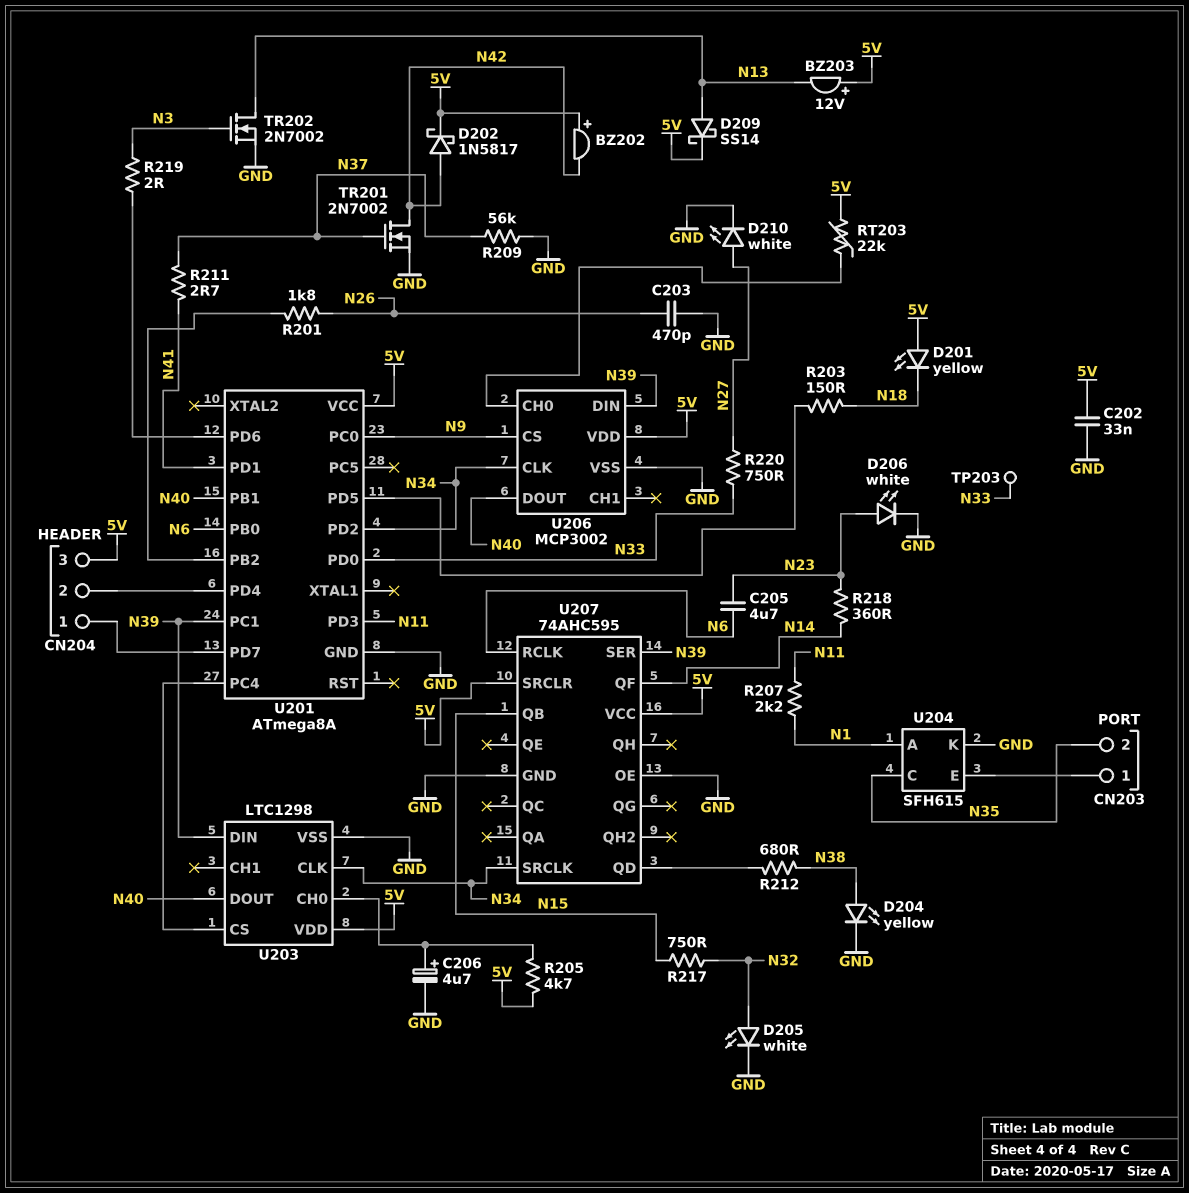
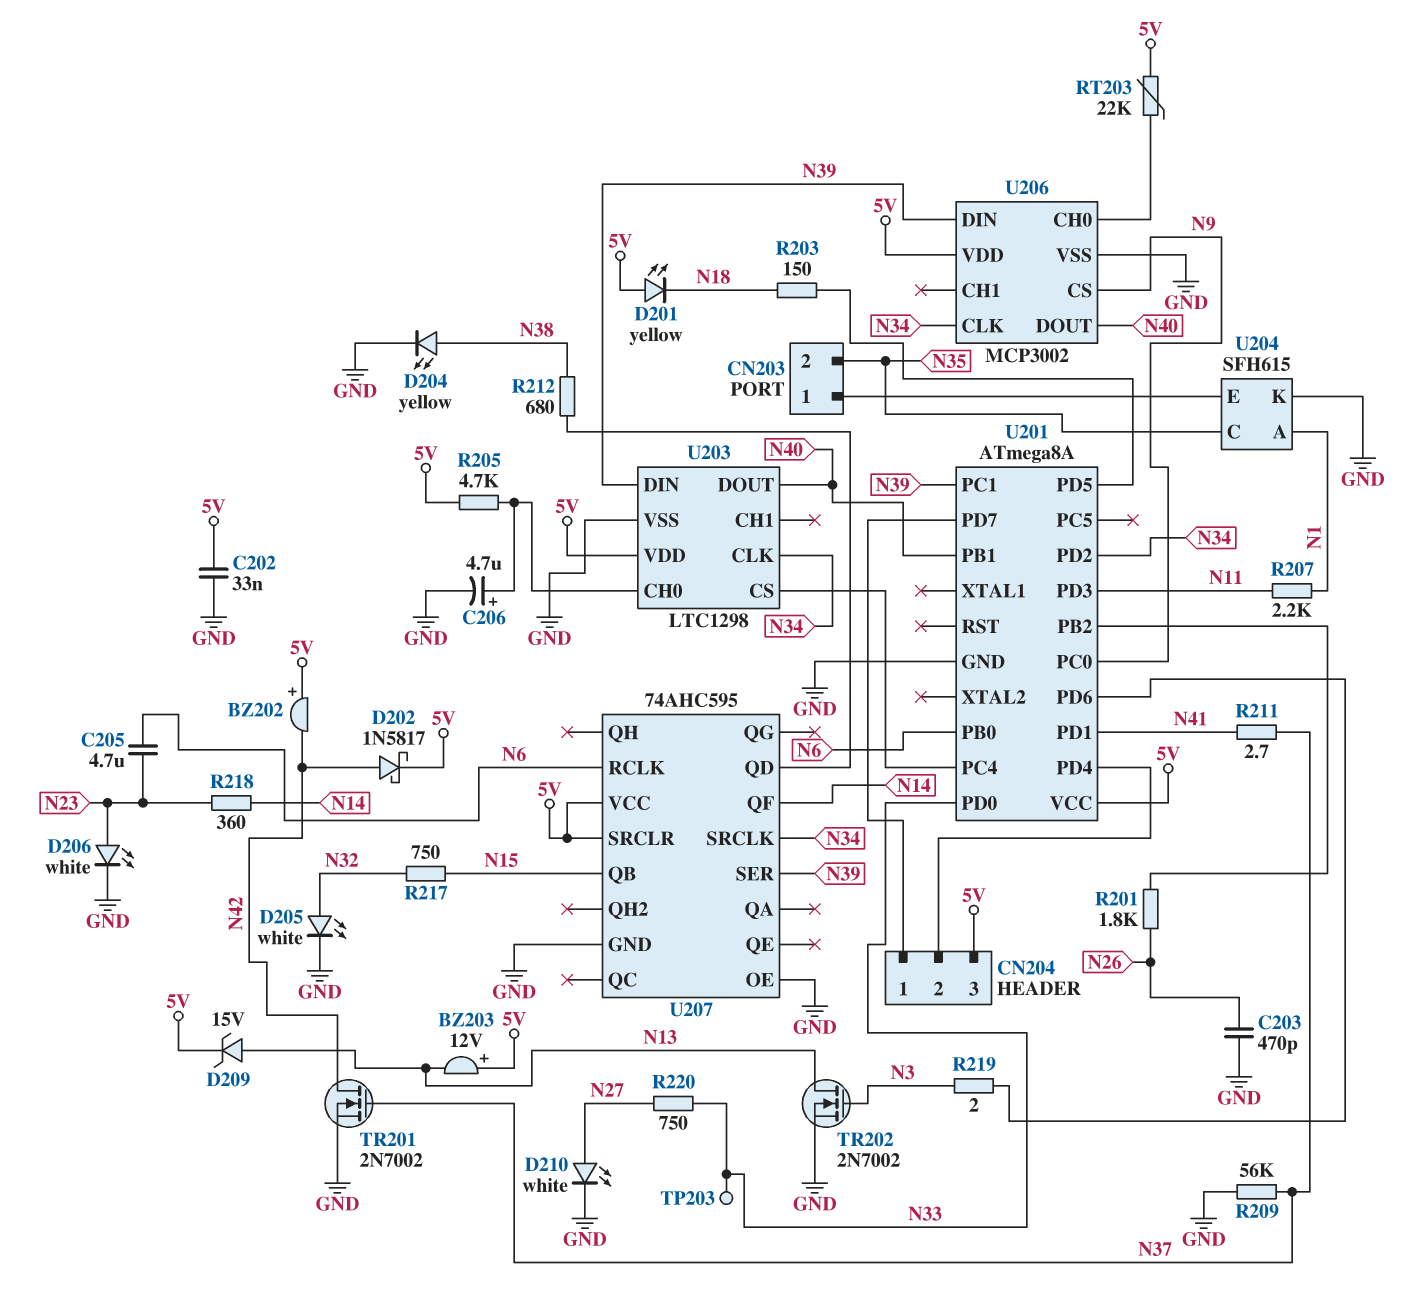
D209: schottky SS14 (A N13, K 5V) -> zener 15V (A N13, K 5V)

